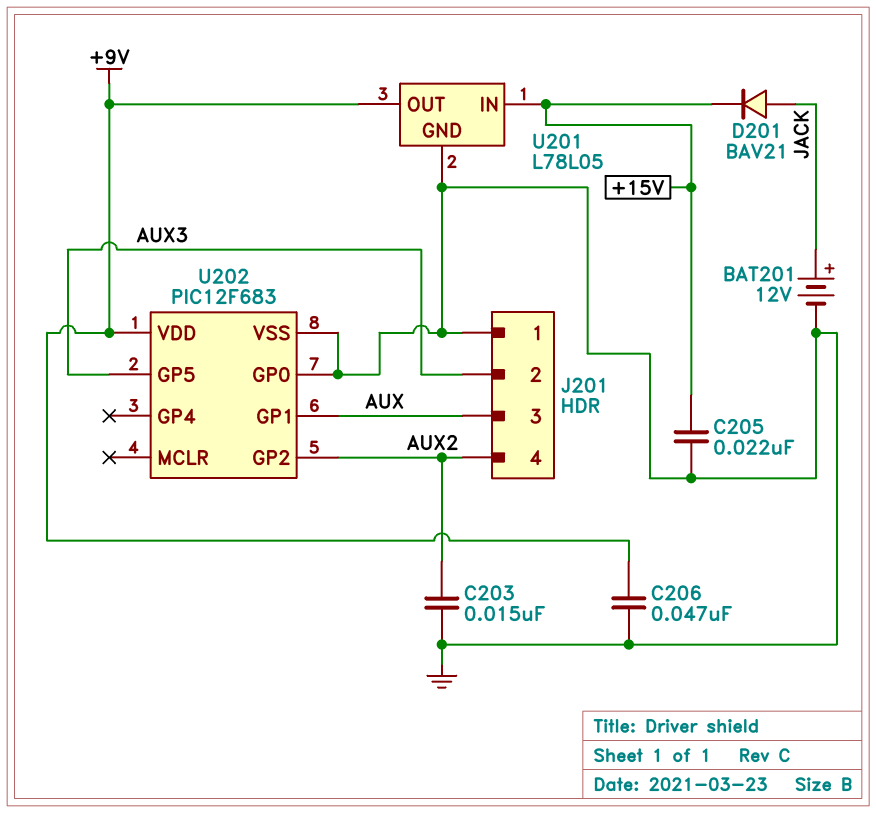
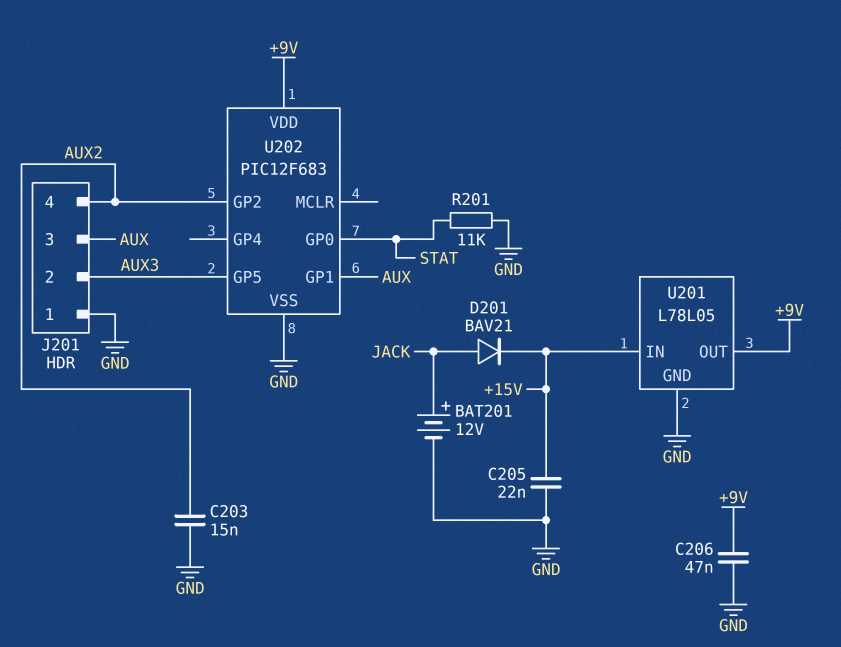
R201: none -> 11k (GND, STAT)
U202 pin GP0: GND -> STAT

